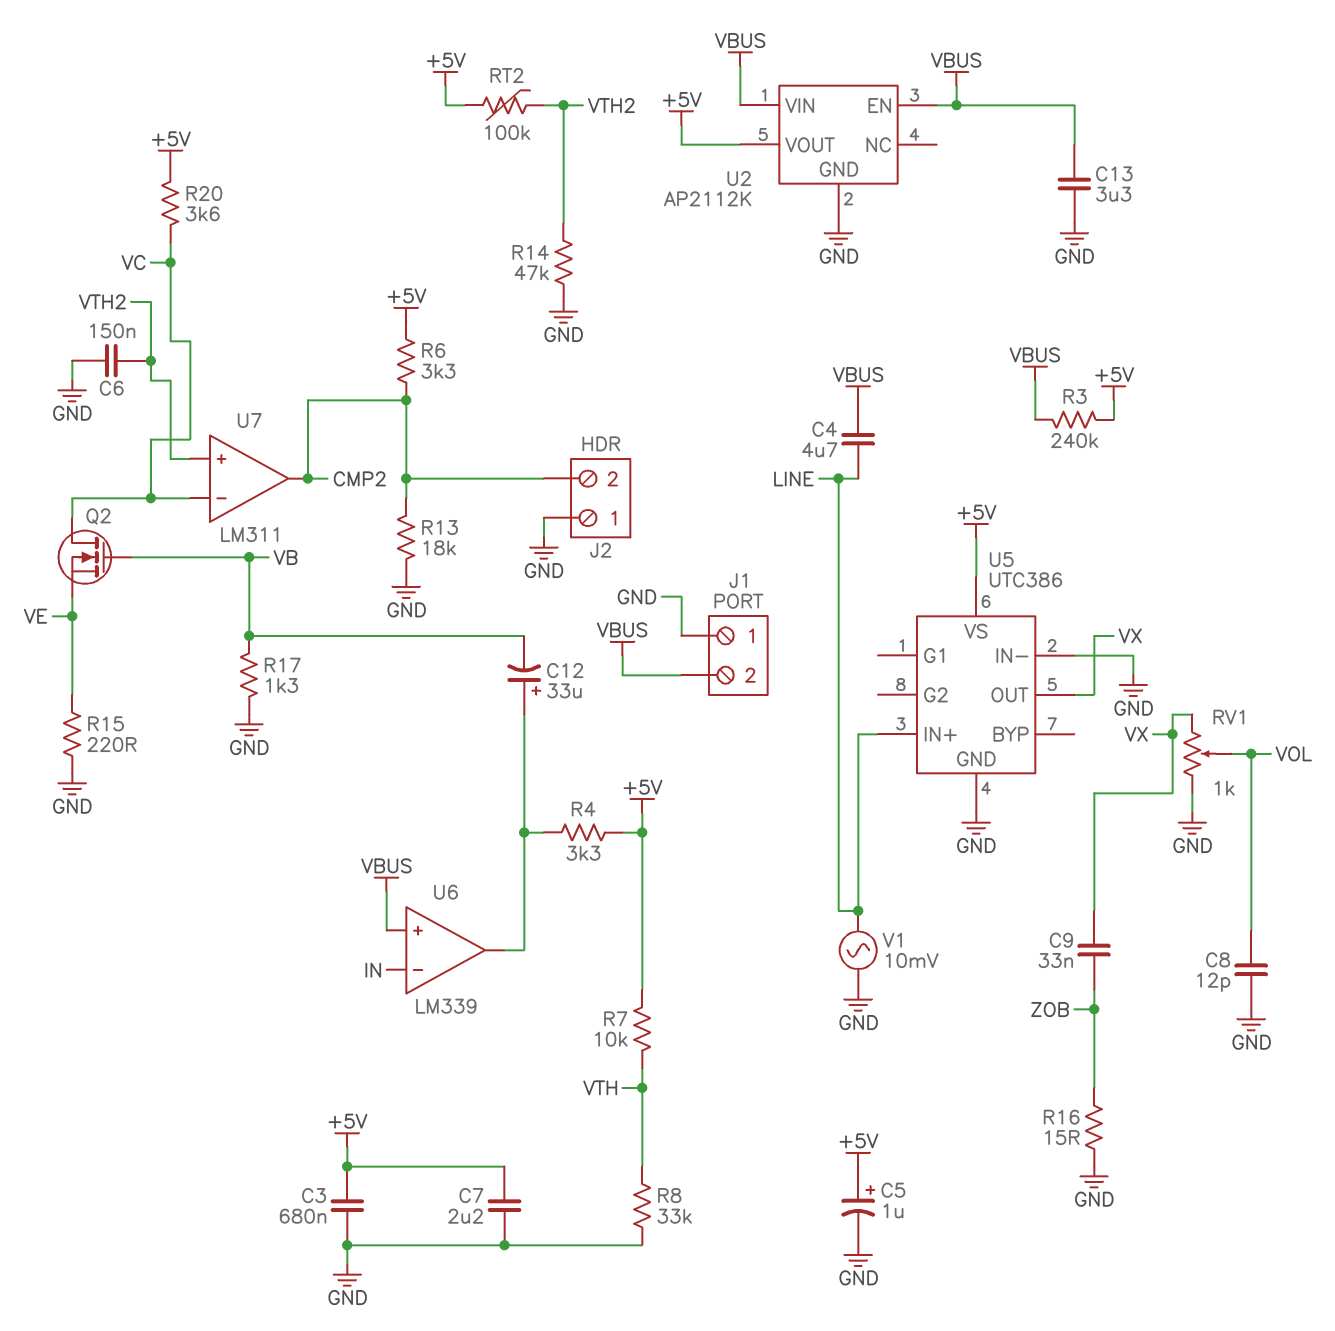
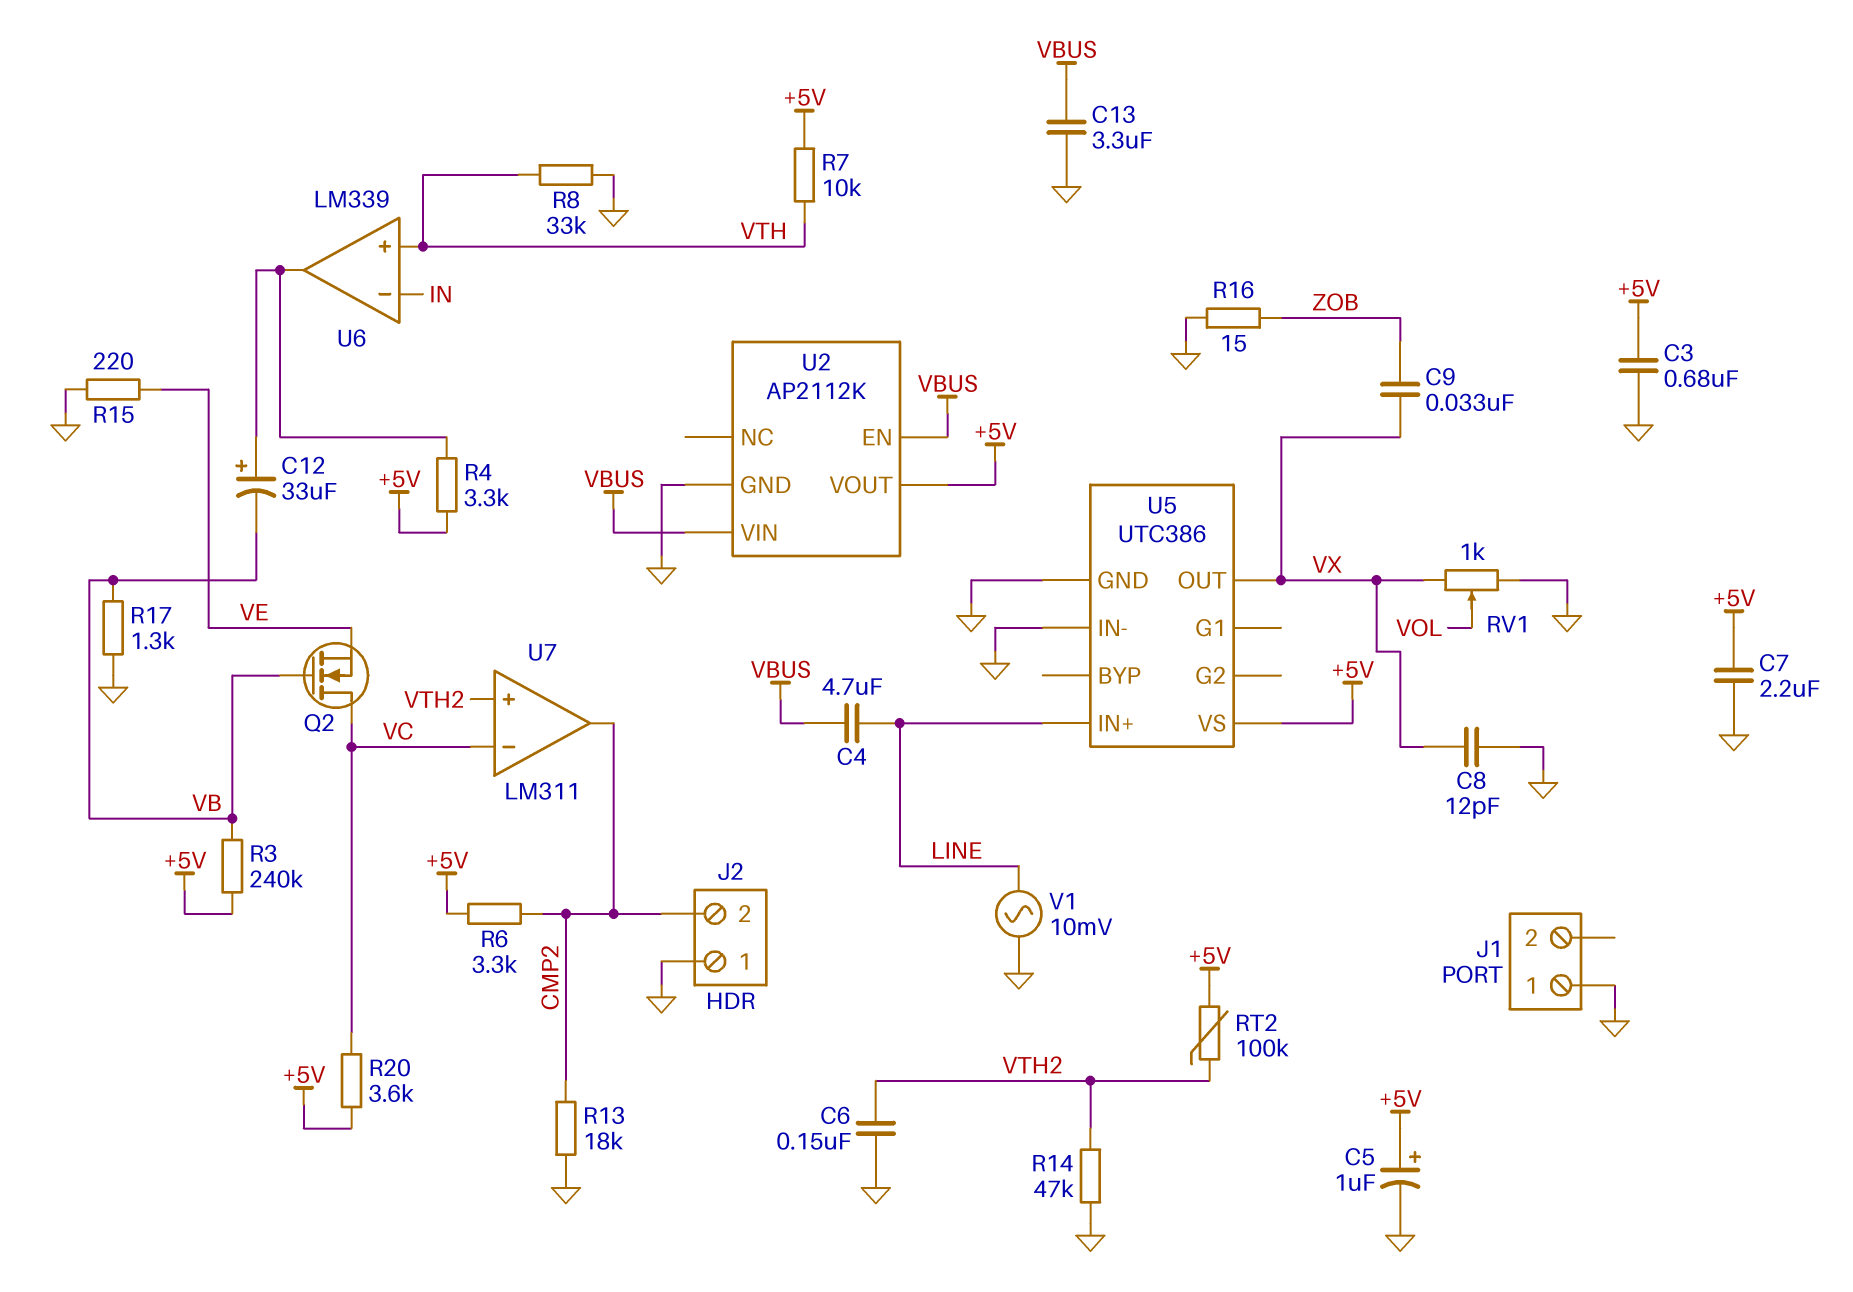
C8: 12pF (GND, VOL) -> 12pF (GND, VX)
J1 pin 2: VBUS -> none
R3: 240k (+5V, VBUS) -> 240k (+5V, VB)
U6 pin in+: VBUS -> VTH

